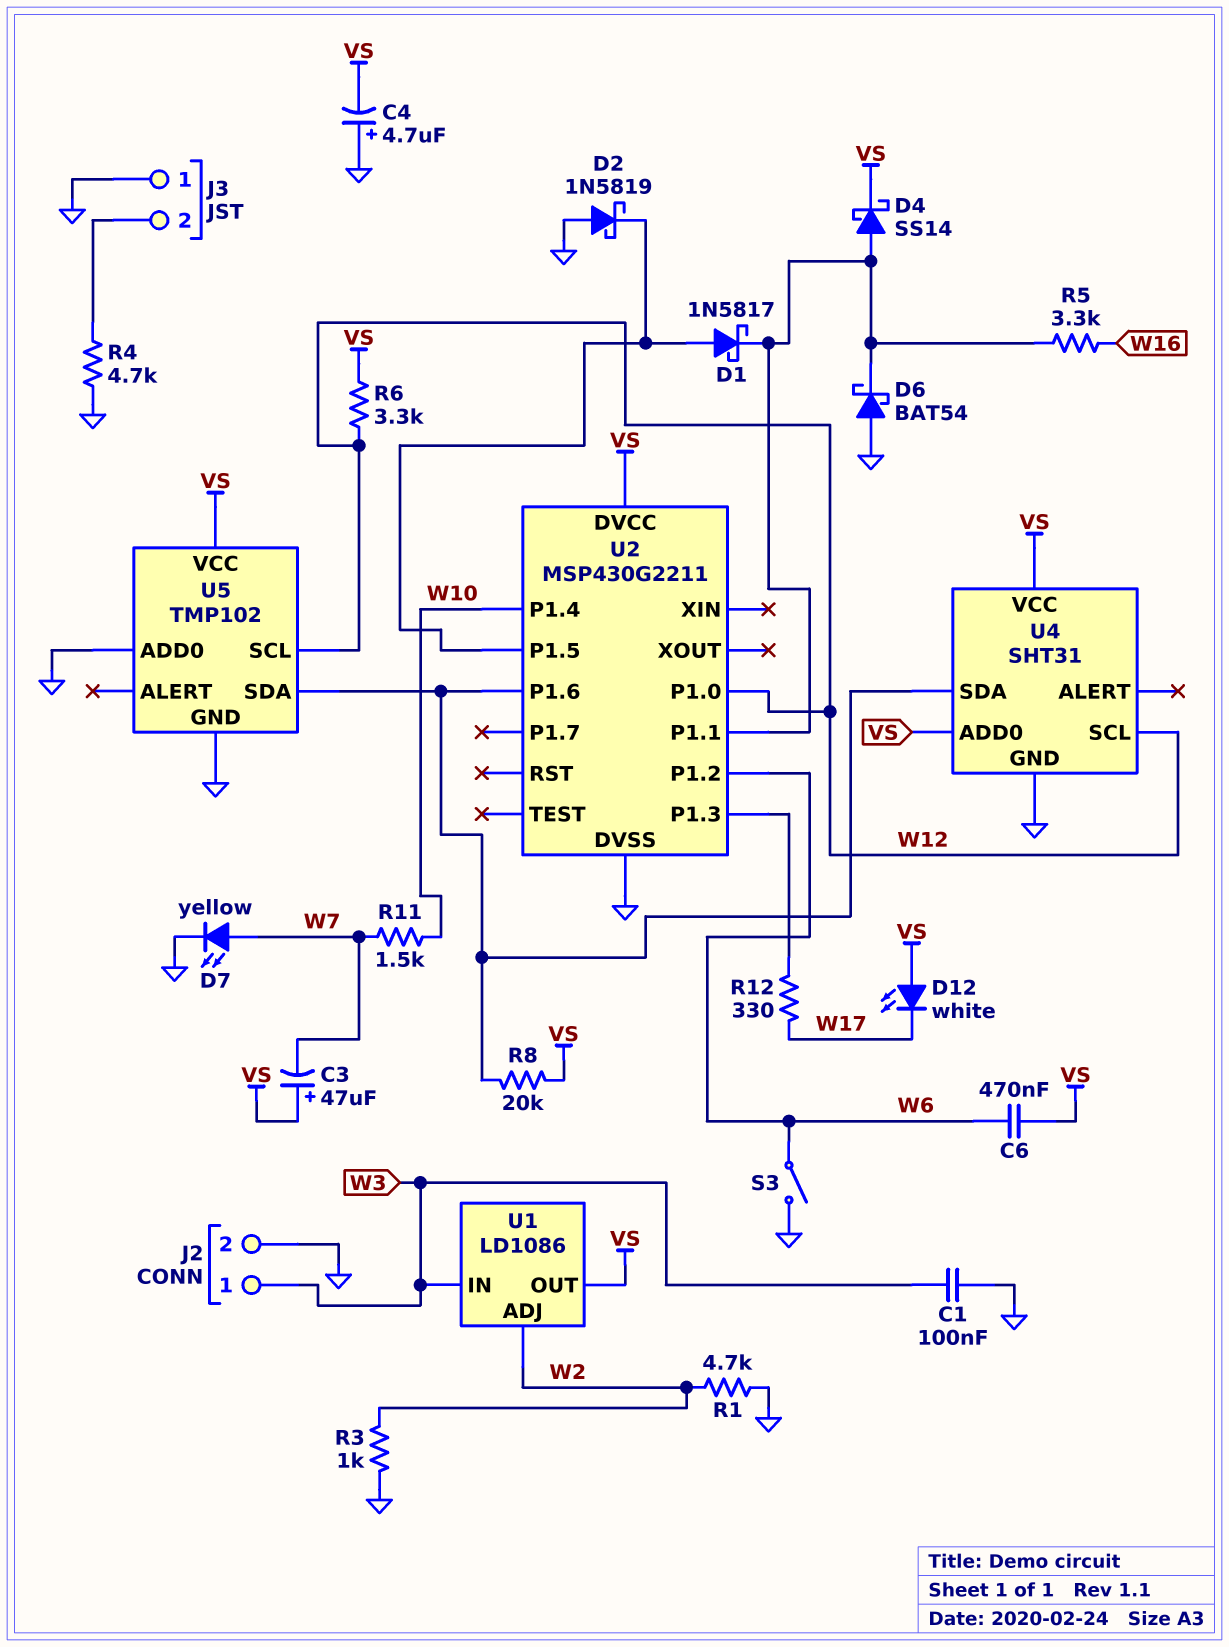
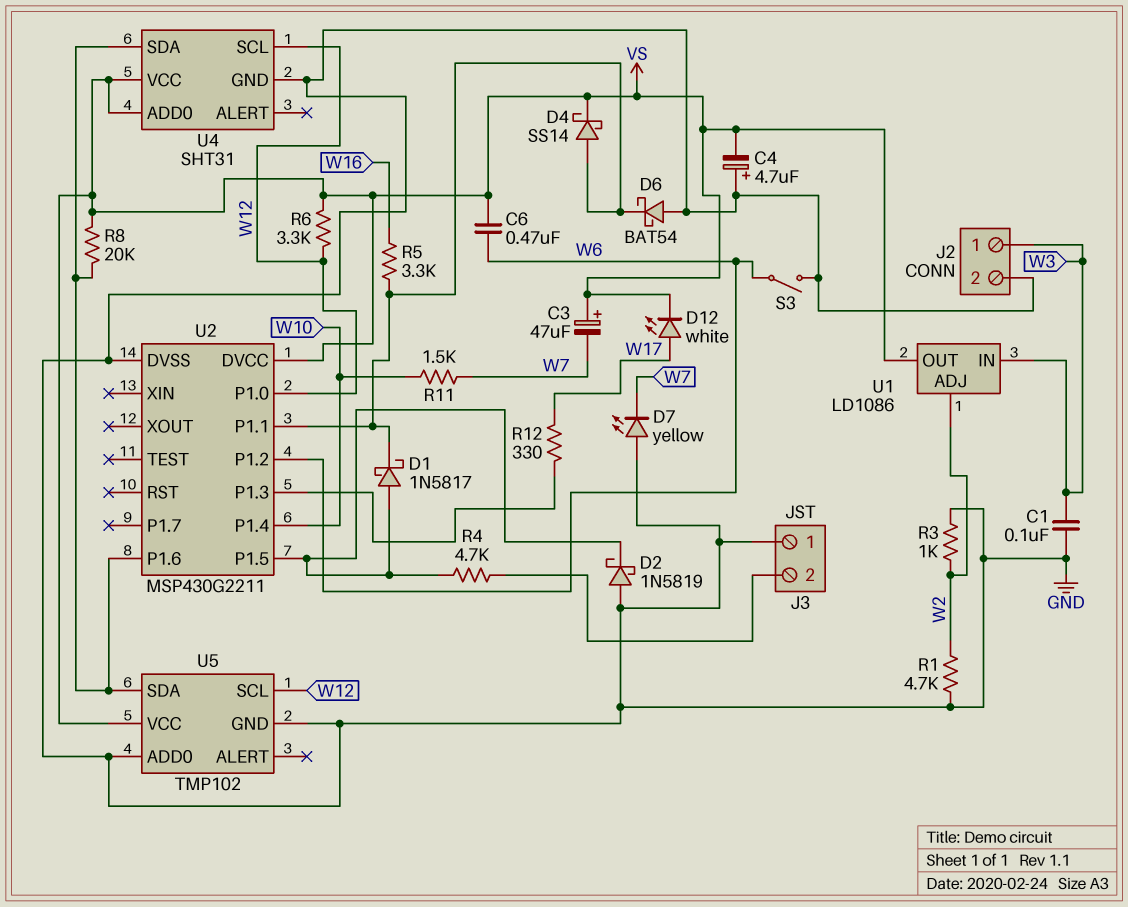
D7: LED yellow (A W7, K GND) -> LED yellow (A GND, K W7)
D12: LED white (A VS, K W17) -> LED white (A W17, K VS)
R4: 4.7k (GND, J3/2) -> 4.7k (J3/2, U2/P1.5)

